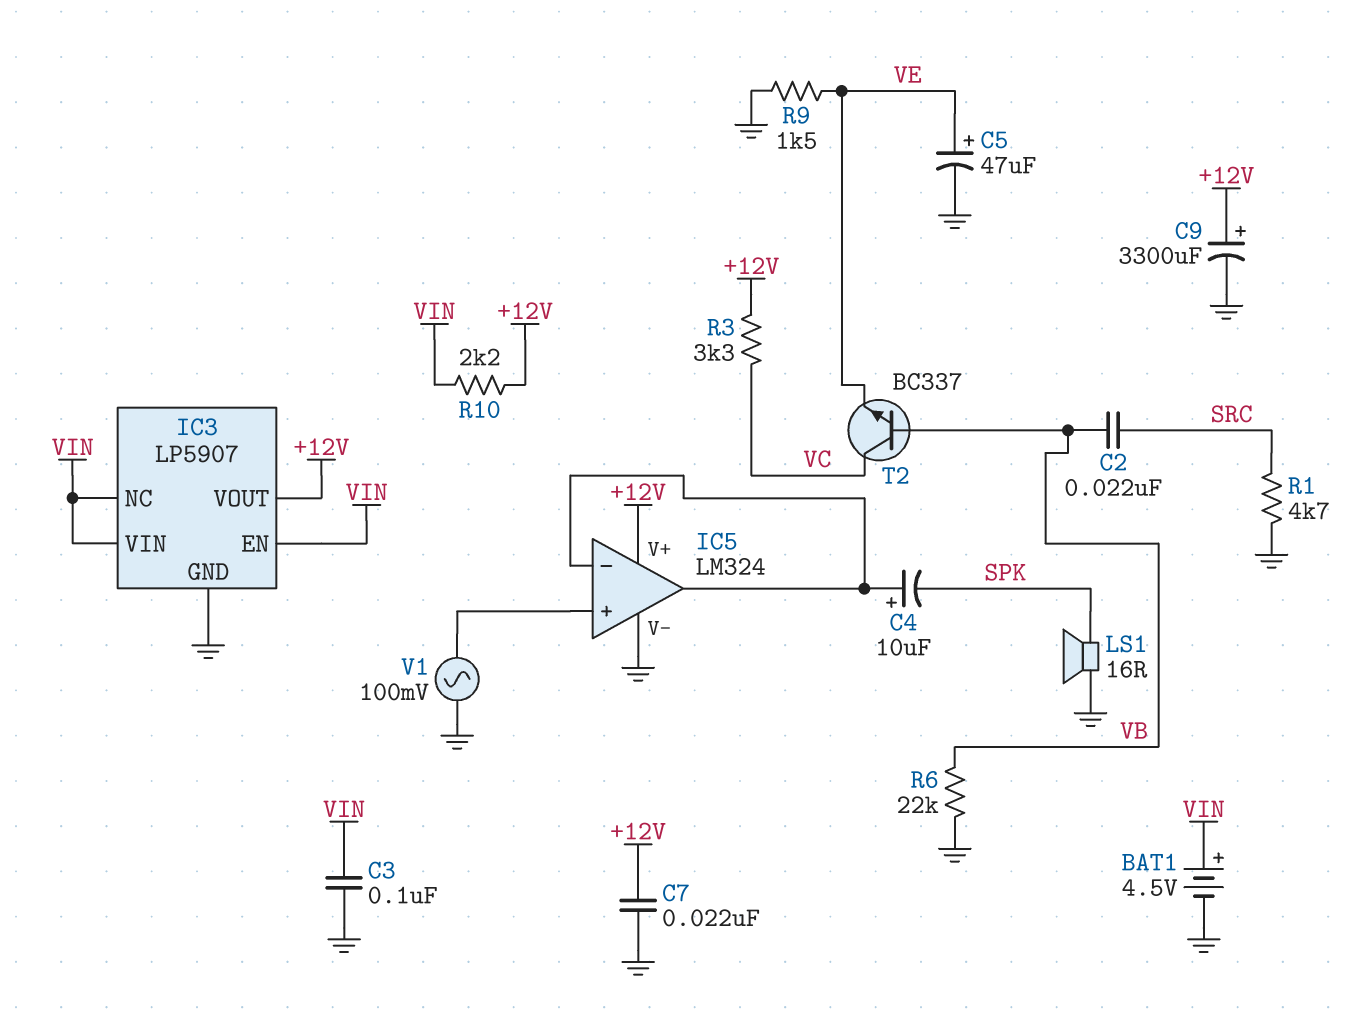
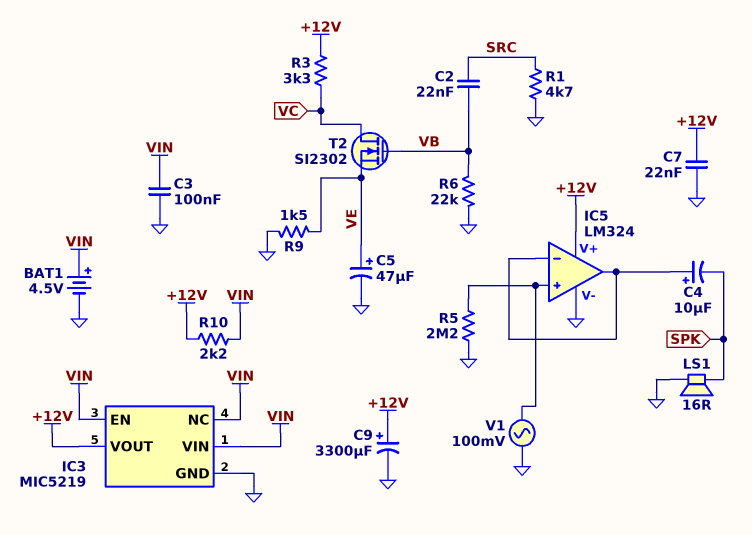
IC3: LP5907 -> MIC5219
R5: none -> 2.2M (GND, IC5/in+)
T2: NPN BC337 (B VB, C VC, E VE) -> NMOS SI2302 (G VB, D VC, S VE)

